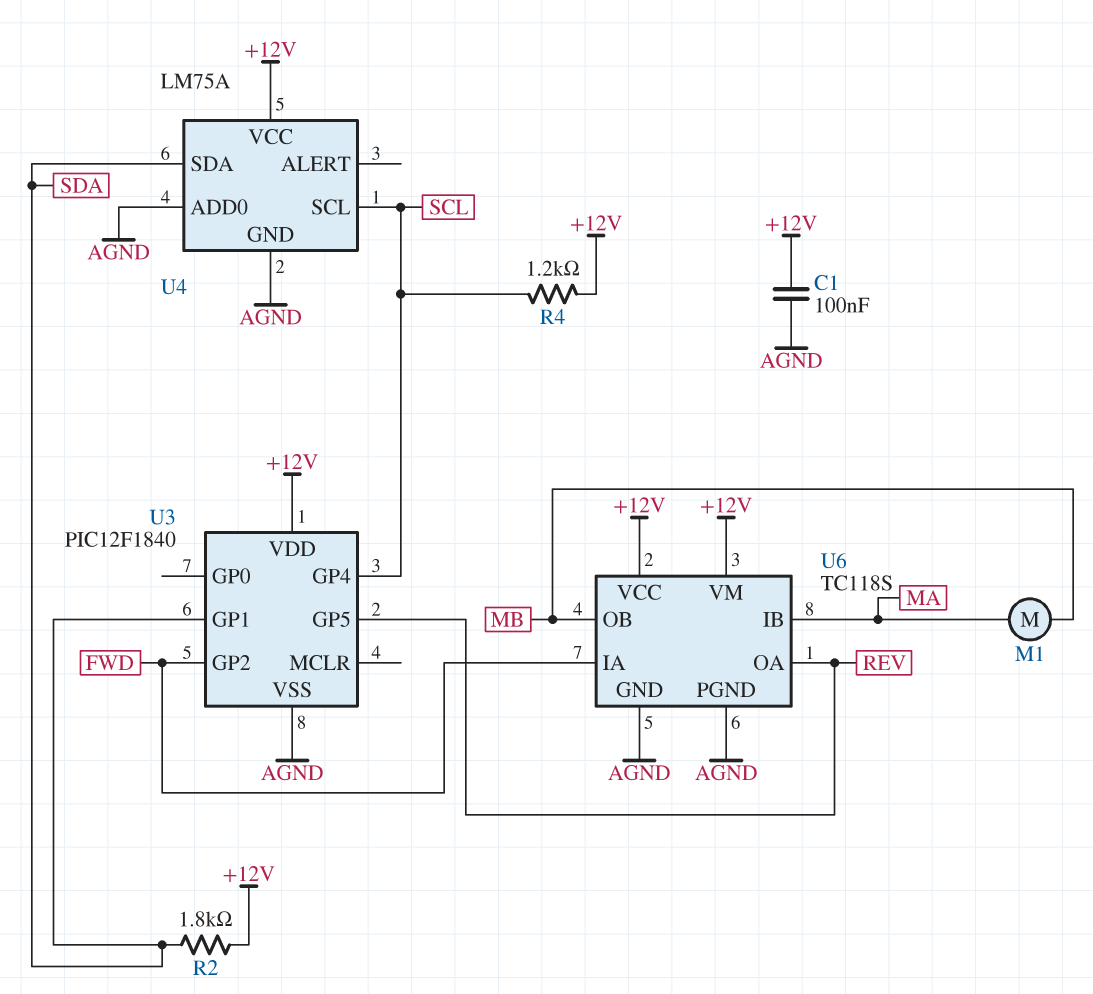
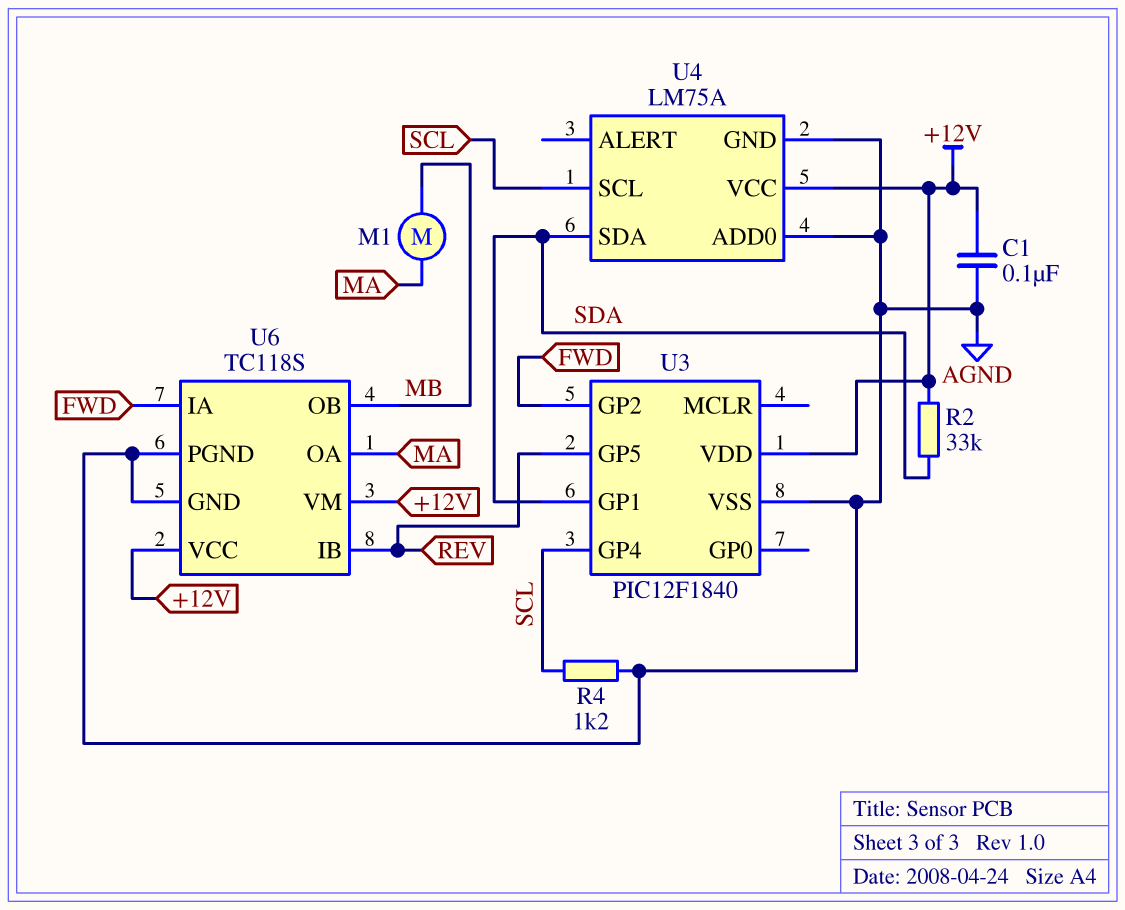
R2: 1.8k (+12V, SDA) -> 33k (+12V, SDA)
R4: 1.2k (+12V, SCL) -> 1.2k (AGND, SCL)
U6 pin IB: MA -> REV
U6 pin OA: REV -> MA

